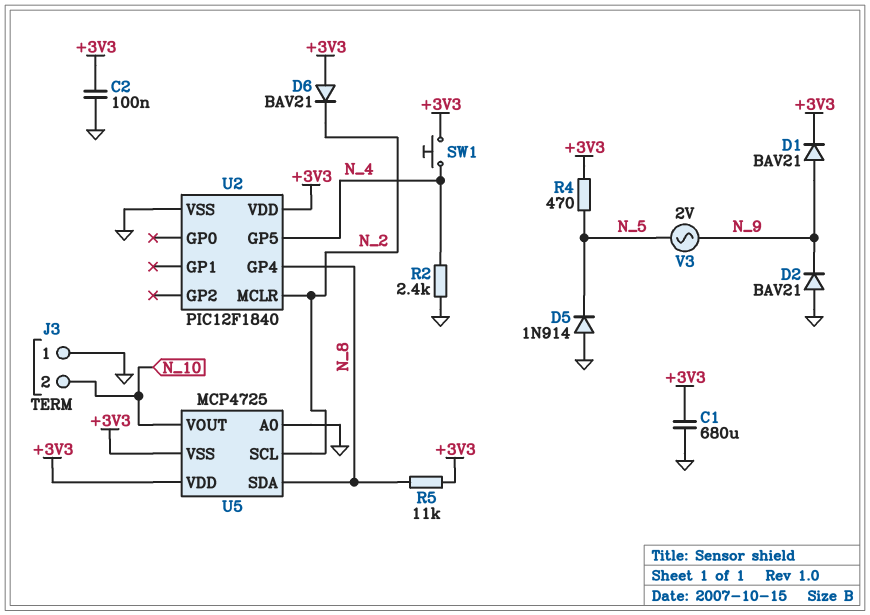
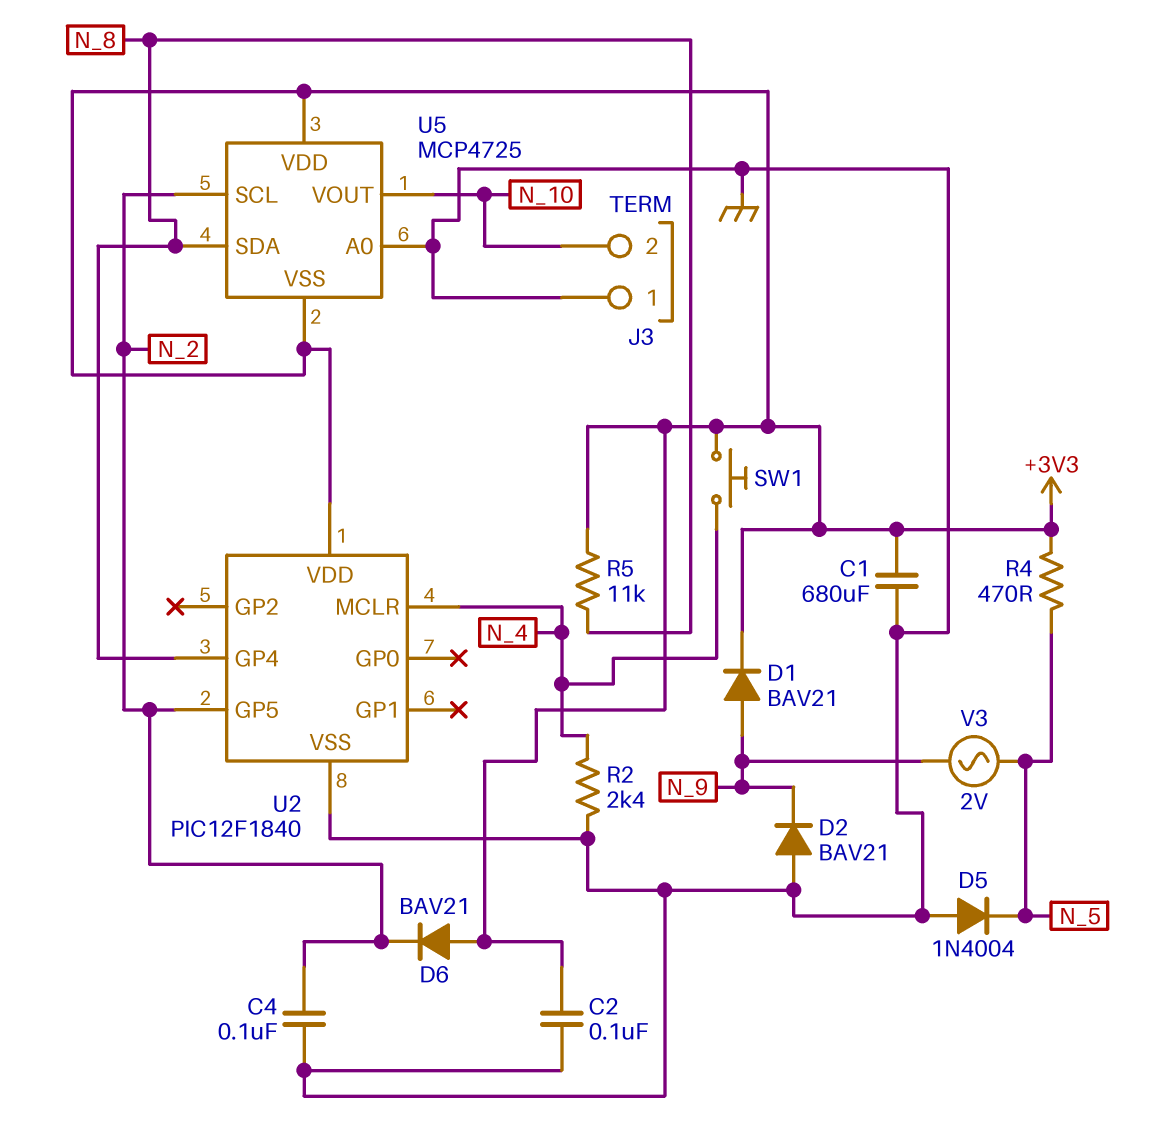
C4: none -> 100nF (GND, N_2)
D5: diode 1N914 (A GND, K N_5) -> diode 1N4004 (A GND, K N_5)
U2 pin GP5: N_4 -> N_2
U2 pin MCLR: N_2 -> N_4

